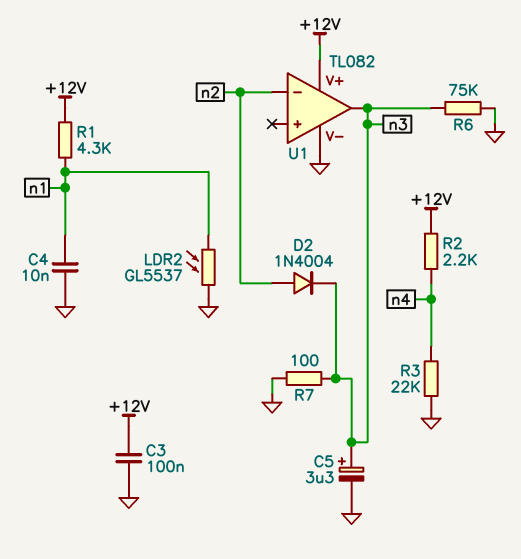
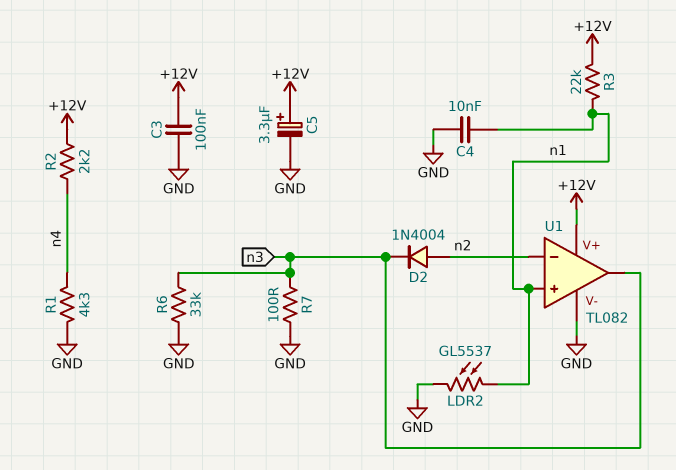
C5: 3.3uF (plus n3, minus GND) -> 3.3uF (plus +12V, minus GND)
R1: 4.3k (+12V, n1) -> 4.3k (GND, n4)
R3: 22k (GND, n4) -> 22k (+12V, n1)
R6: 75k (GND, n3) -> 33k (GND, n3)
U1 pin in+: none -> n1

